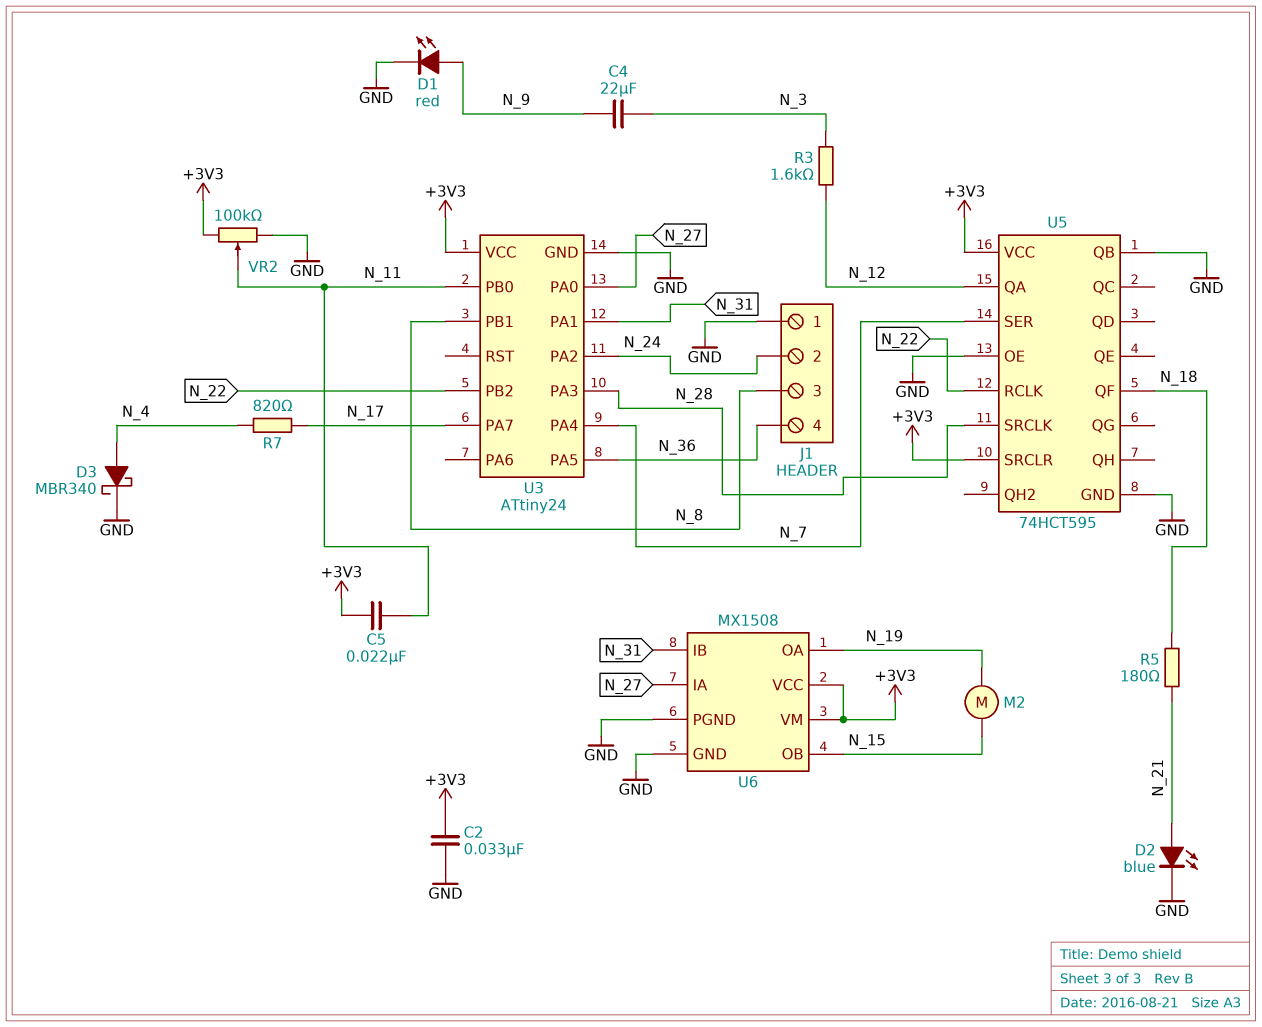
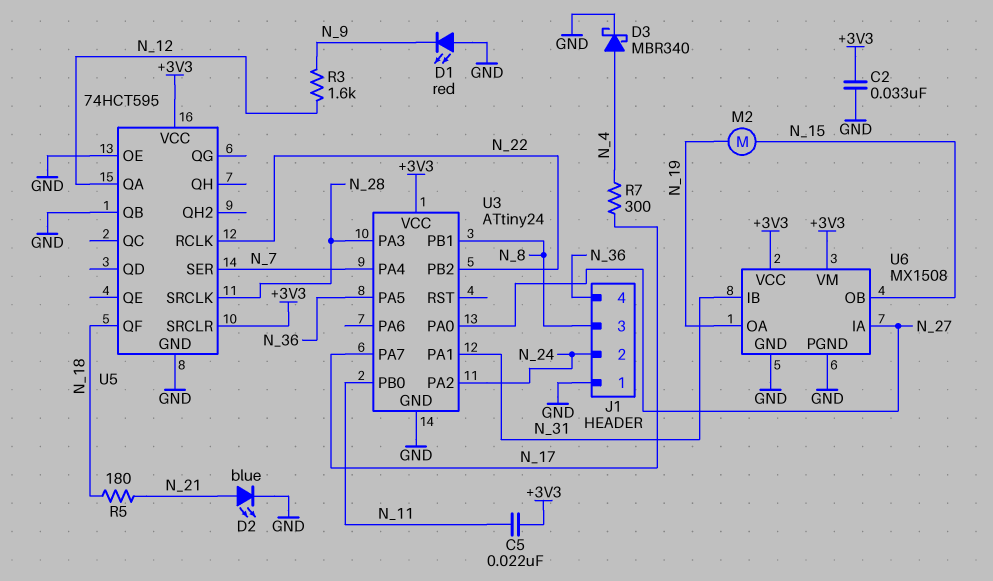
C4: 22uF (N_3, N_9) -> none
D1: LED red (A N_9, K GND) -> LED red (A GND, K N_9)
R3: 1.6k (N_3, N_12) -> 1.6k (N_9, N_12)
R7: 820 (N_4, N_17) -> 300 (N_4, N_17)
VR2: 100k (+3V3, GND, wiper N_11) -> none

